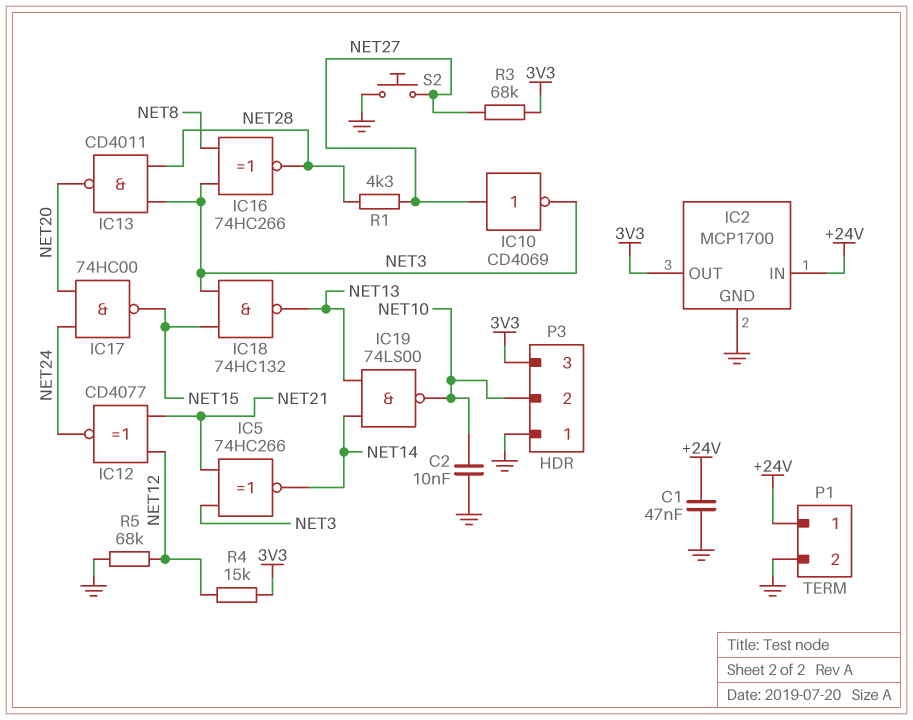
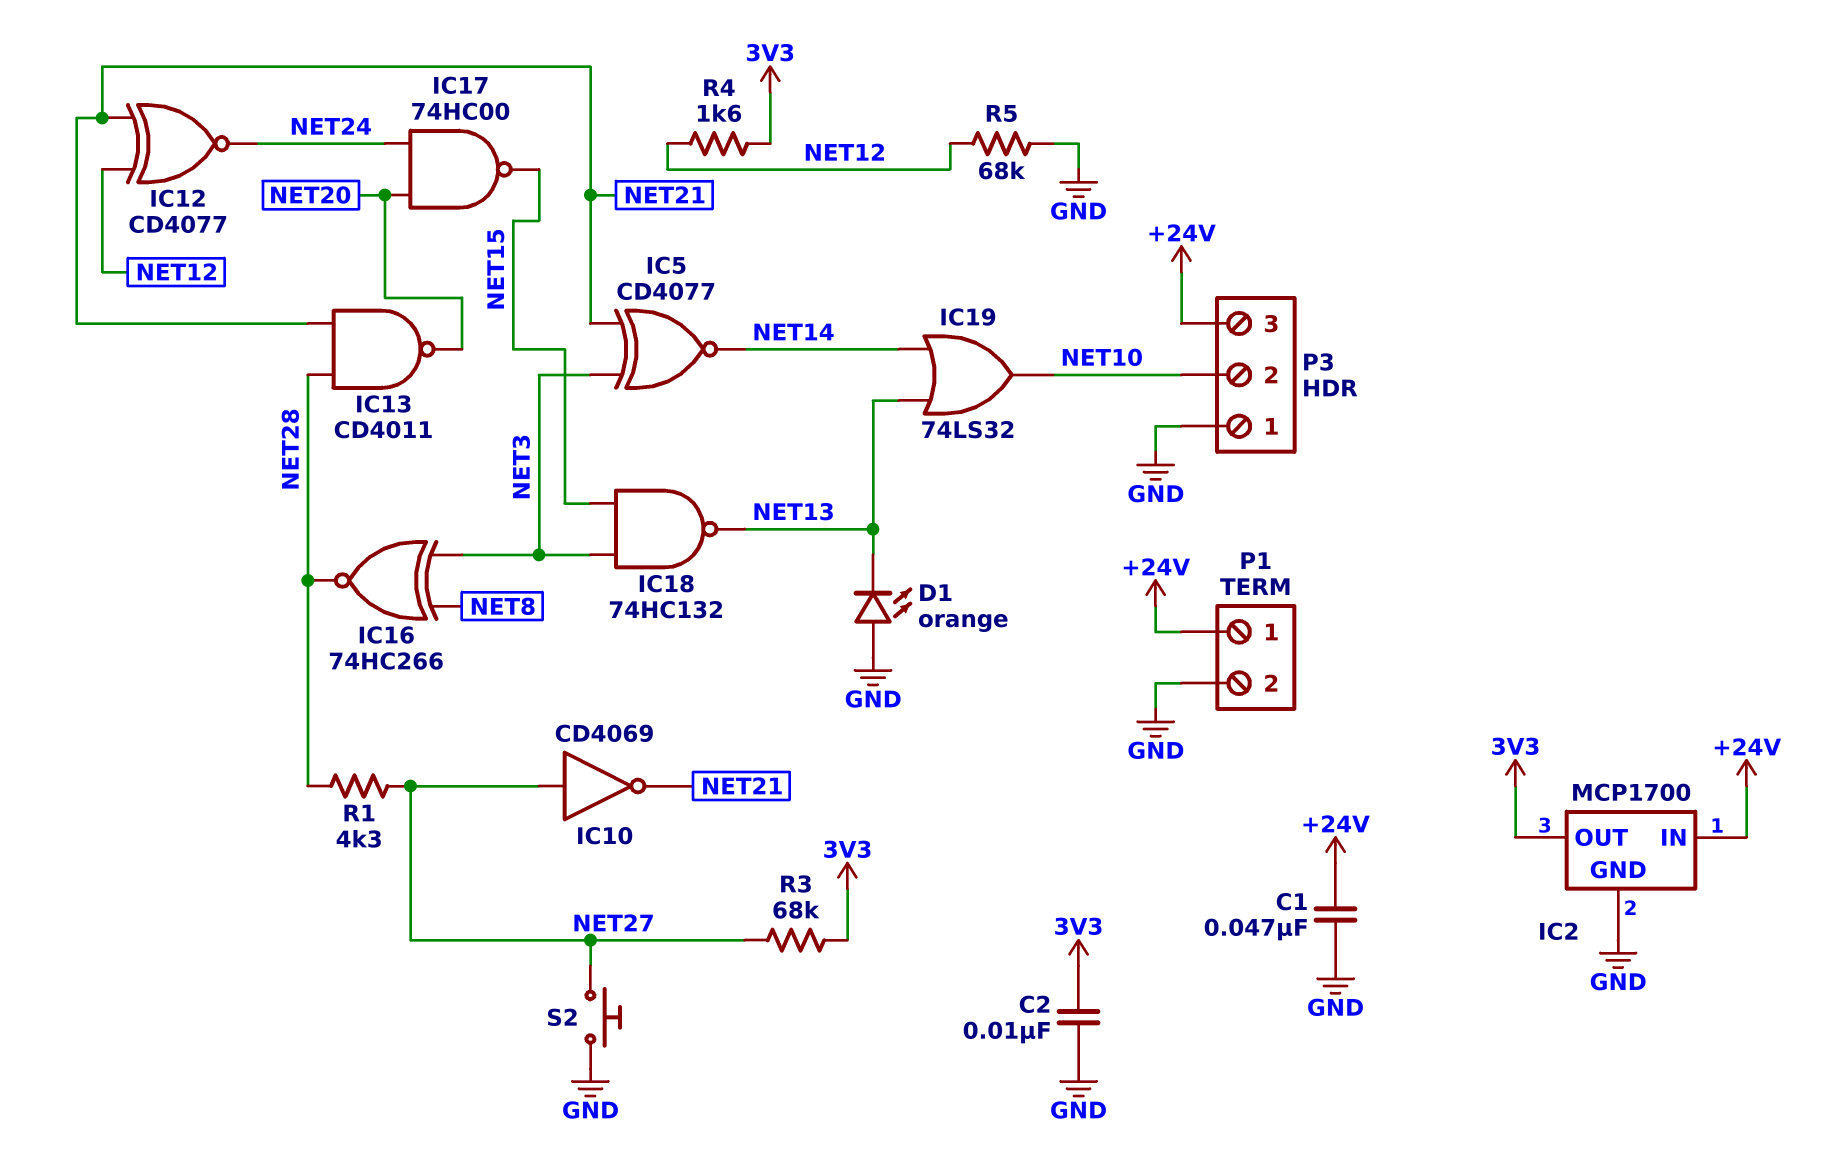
C2: 10nF (GND, NET10) -> 10nF (3V3, GND)
D1: none -> LED orange (A GND, K NET13)
IC5: XNOR 74HC266 (in NET3, in NET21, out NET14) -> XNOR CD4077 (in NET3, in NET21, out NET14)
IC10: NOT CD4069 (in NET27, out NET3) -> NOT CD4069 (in NET27, out NET21)
IC13: NAND CD4011 (in NET3, in NET28, out NET20) -> NAND CD4011 (in NET21, in NET28, out NET20)
IC19: NAND 74LS00 (in NET13, in NET14, out NET10) -> OR 74LS32 (in NET13, in NET14, out NET10)
P3 pin 3: 3V3 -> +24V
R4: 15k (3V3, NET12) -> 1.6k (3V3, NET12)

